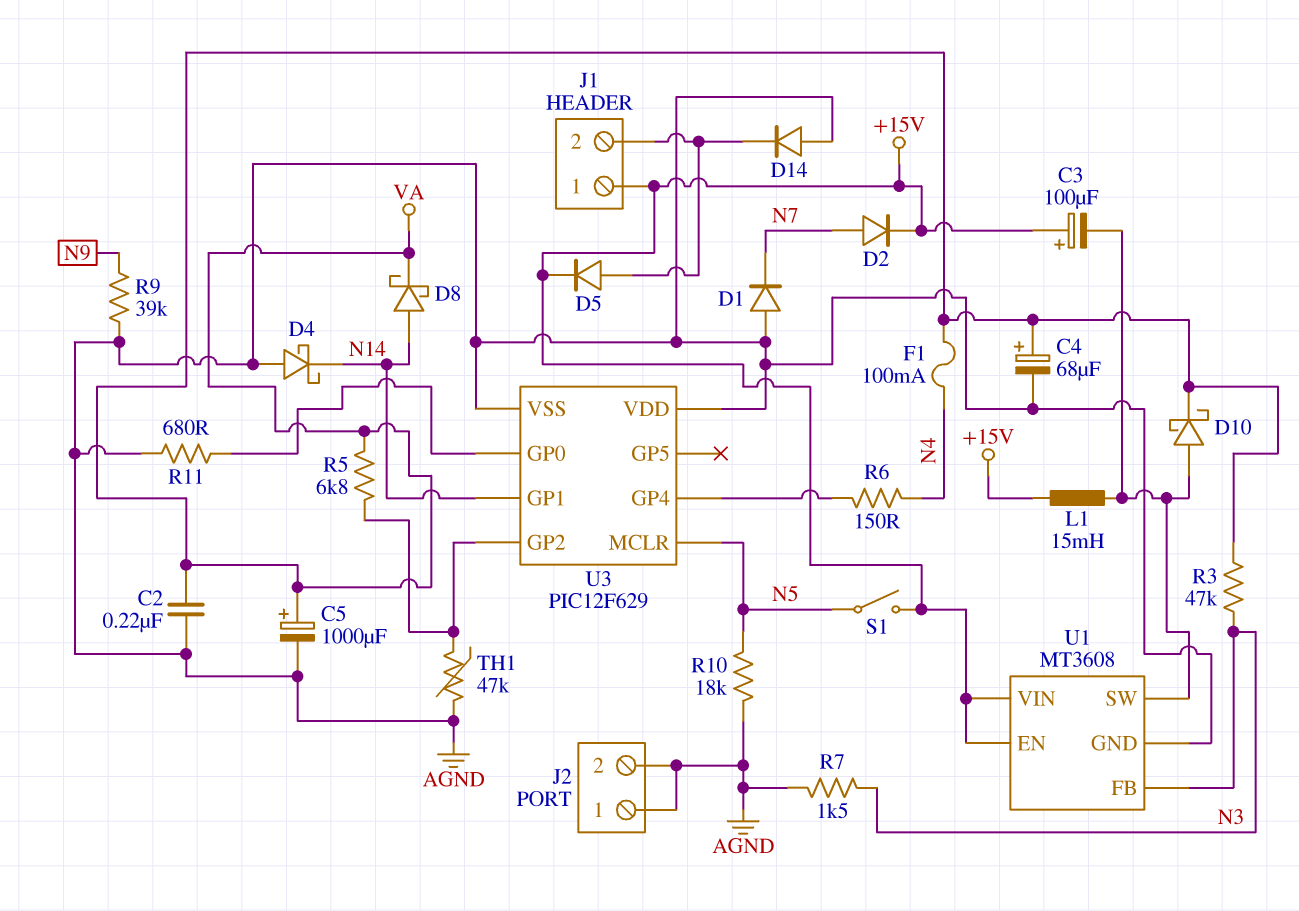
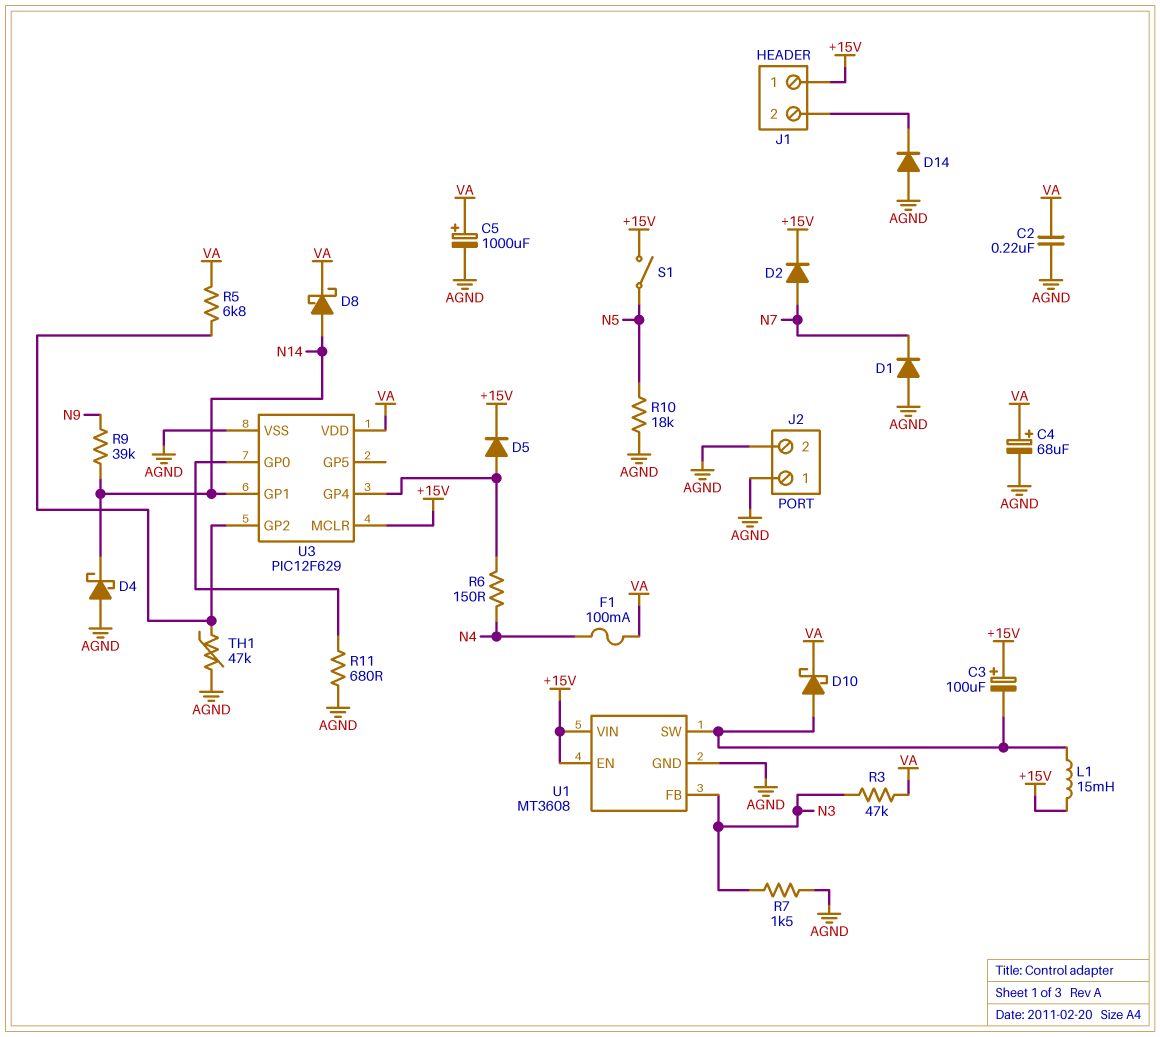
D5: diode (A J1/2, K +15V) -> diode (A U3/GP4, K +15V)
R9: 39k (AGND, N9) -> 39k (N9, N14)
U3 pin MCLR: N5 -> +15V
U3 pin VDD: AGND -> VA

